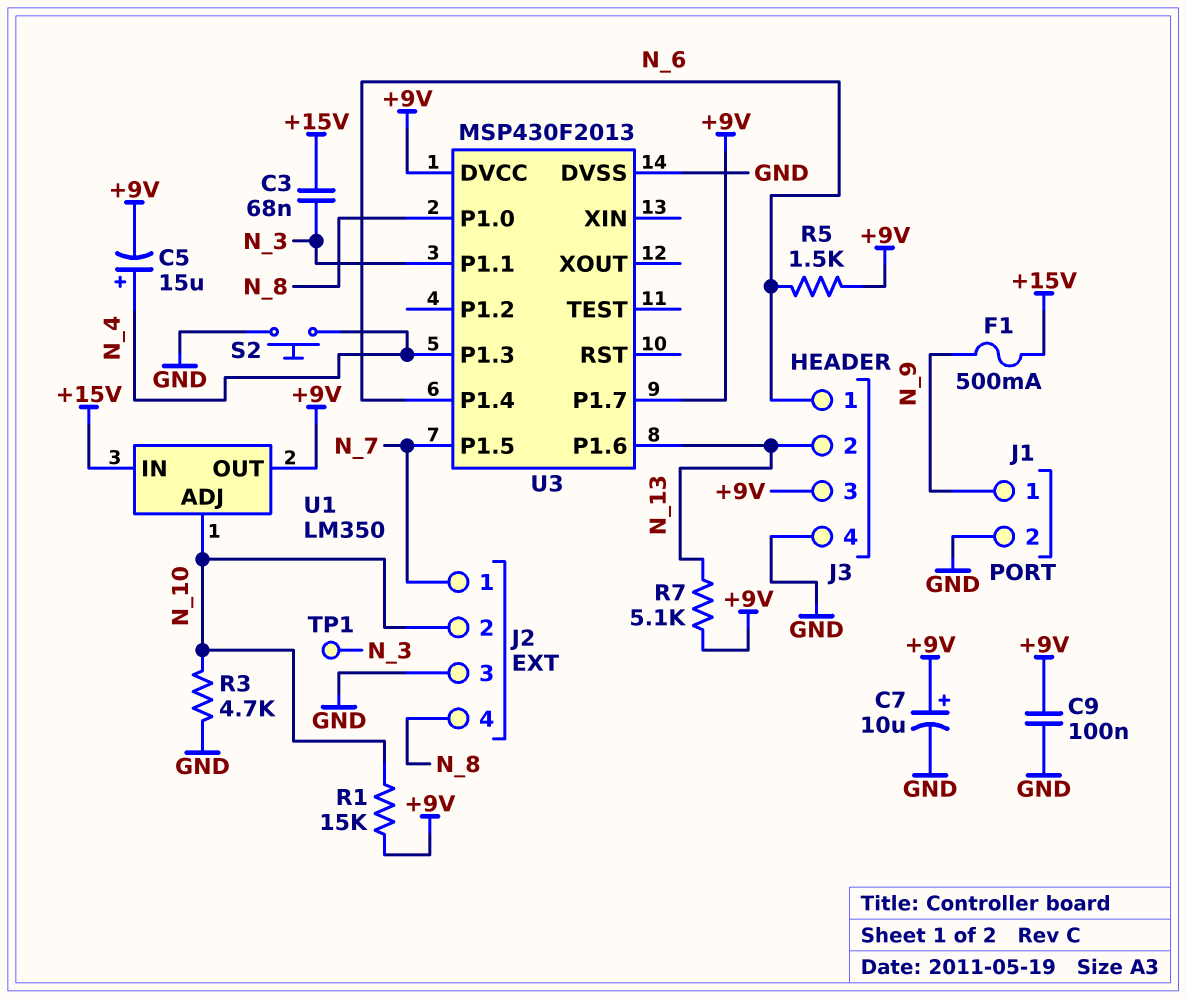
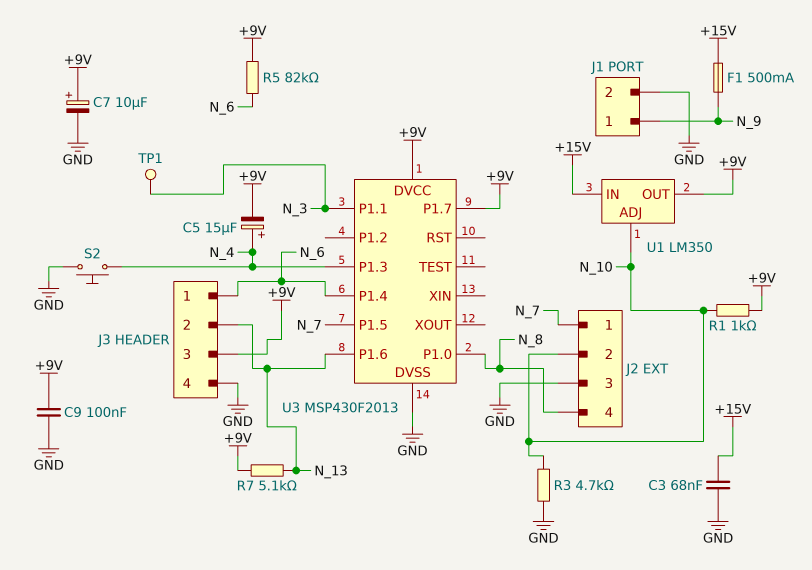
C3: 68nF (+15V, N_3) -> 68nF (+15V, GND)
R1: 15k (+9V, N_10) -> 1k (+9V, N_10)
R5: 1.5k (+9V, N_6) -> 82k (+9V, N_6)

